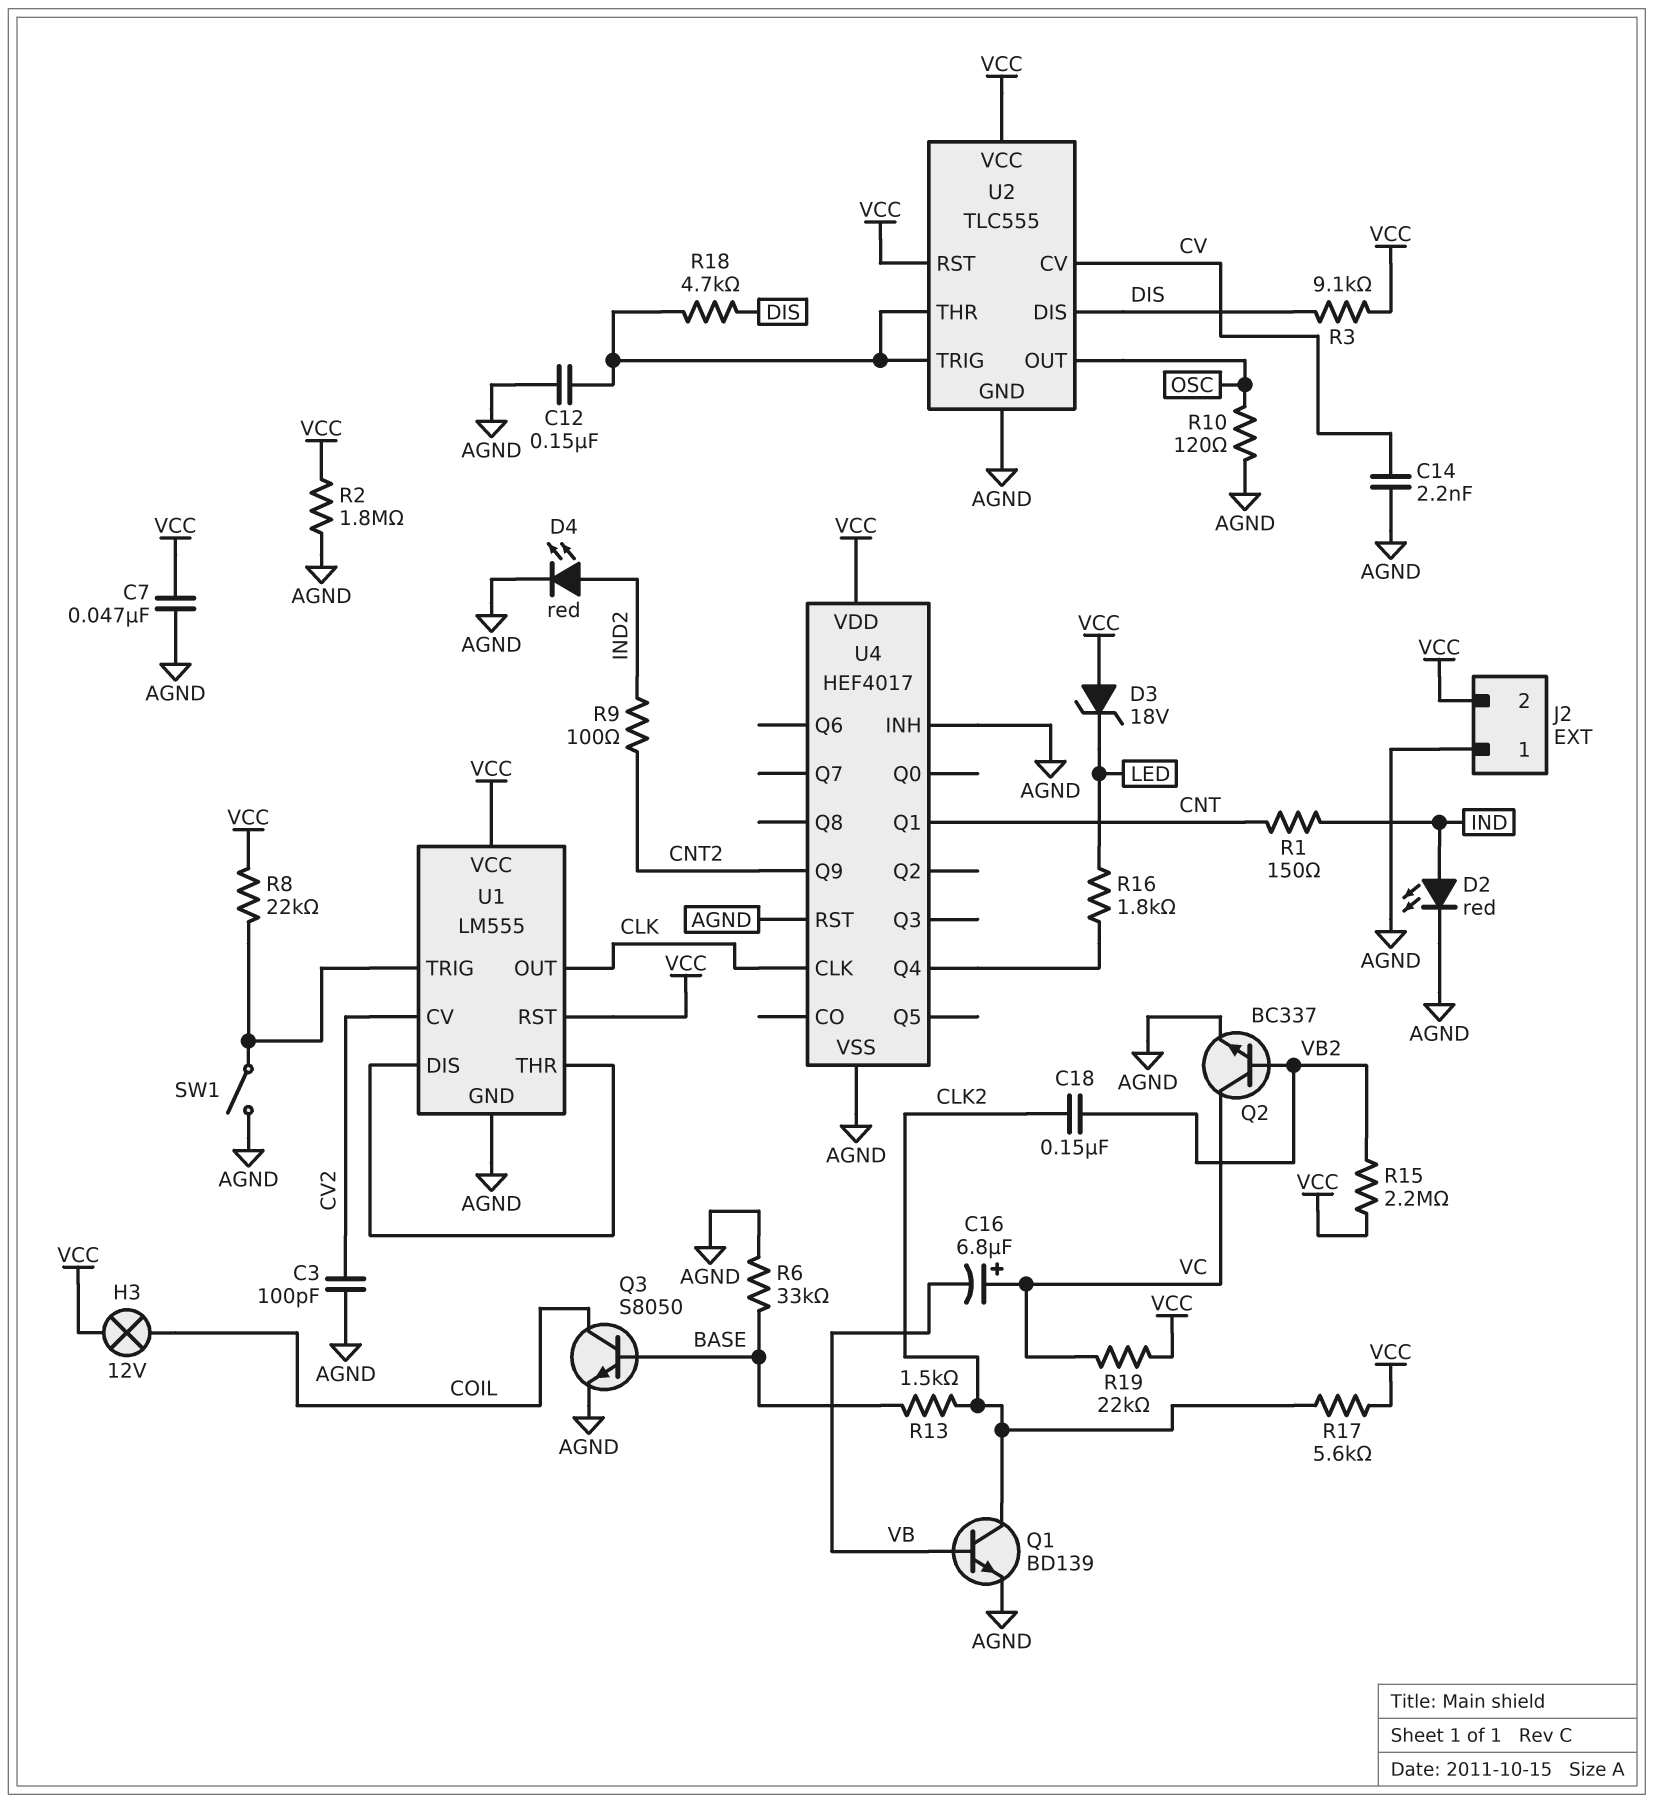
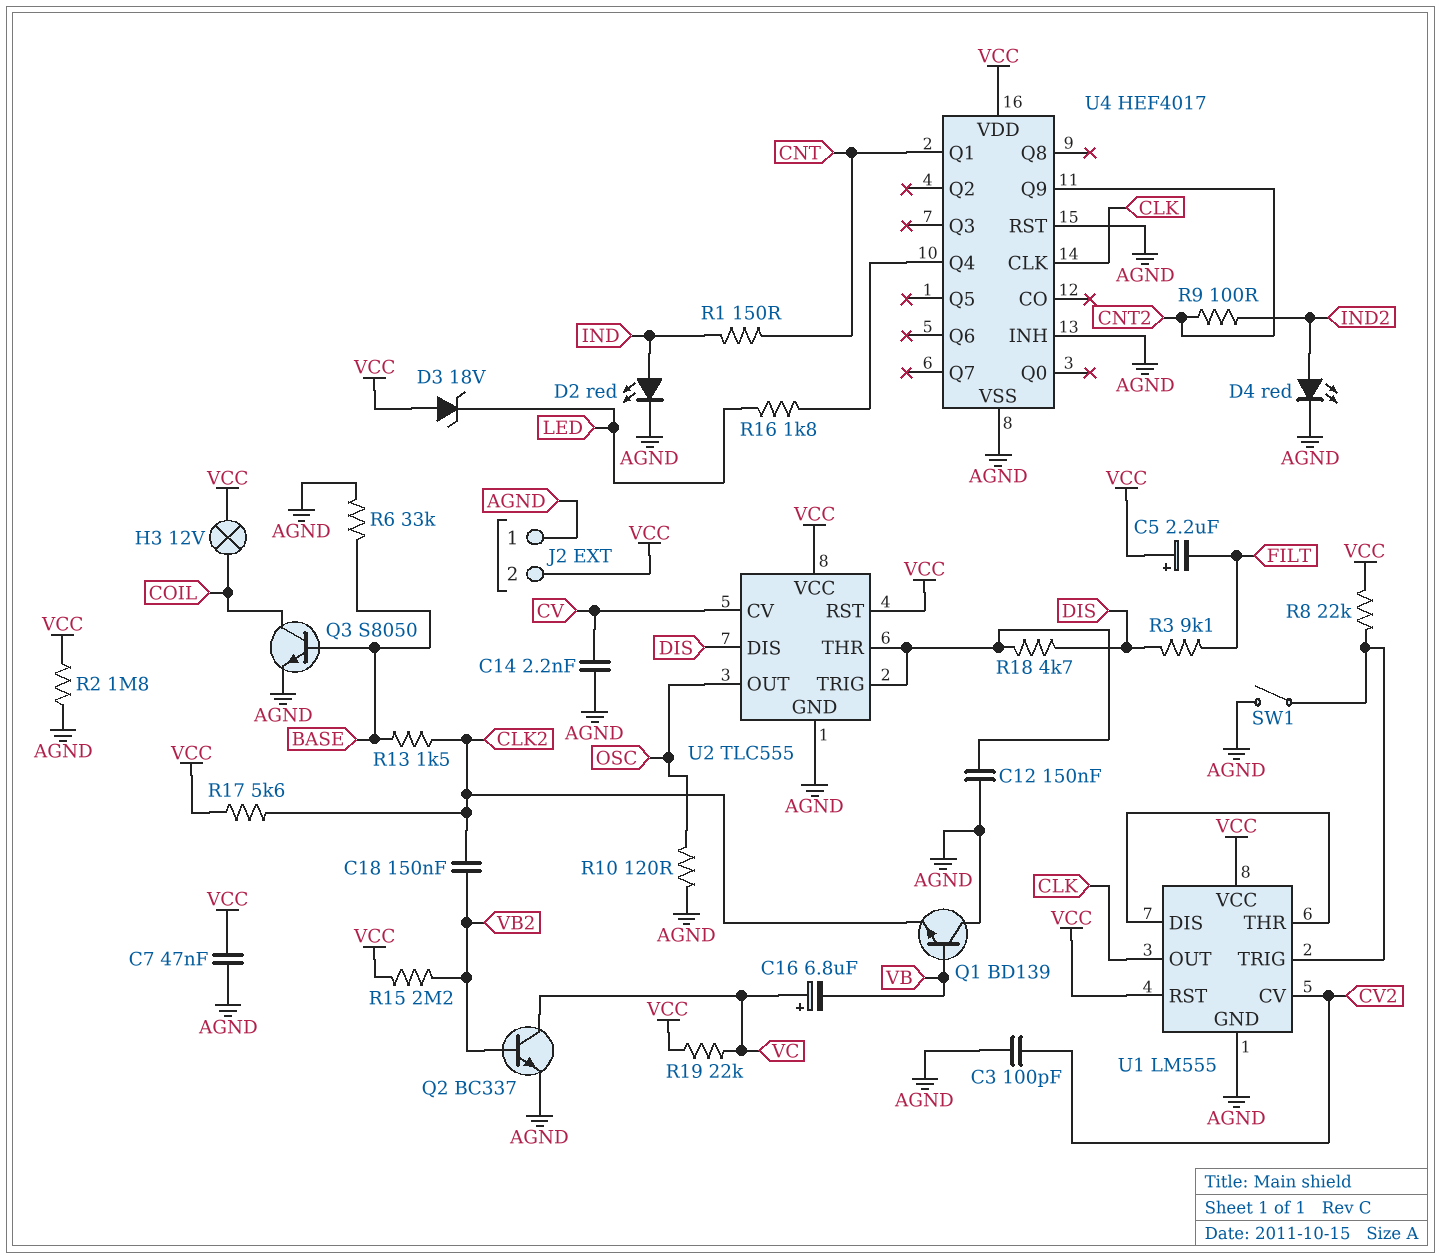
C5: none -> 2.2uF (plus VCC, minus FILT)
Q1: NPN BD139 (B VB, C CLK2, E AGND) -> NPN BD139 (B VB, C AGND, E CLK2)
R3: 9.1k (DIS, VCC) -> 9.1k (DIS, FILT)

